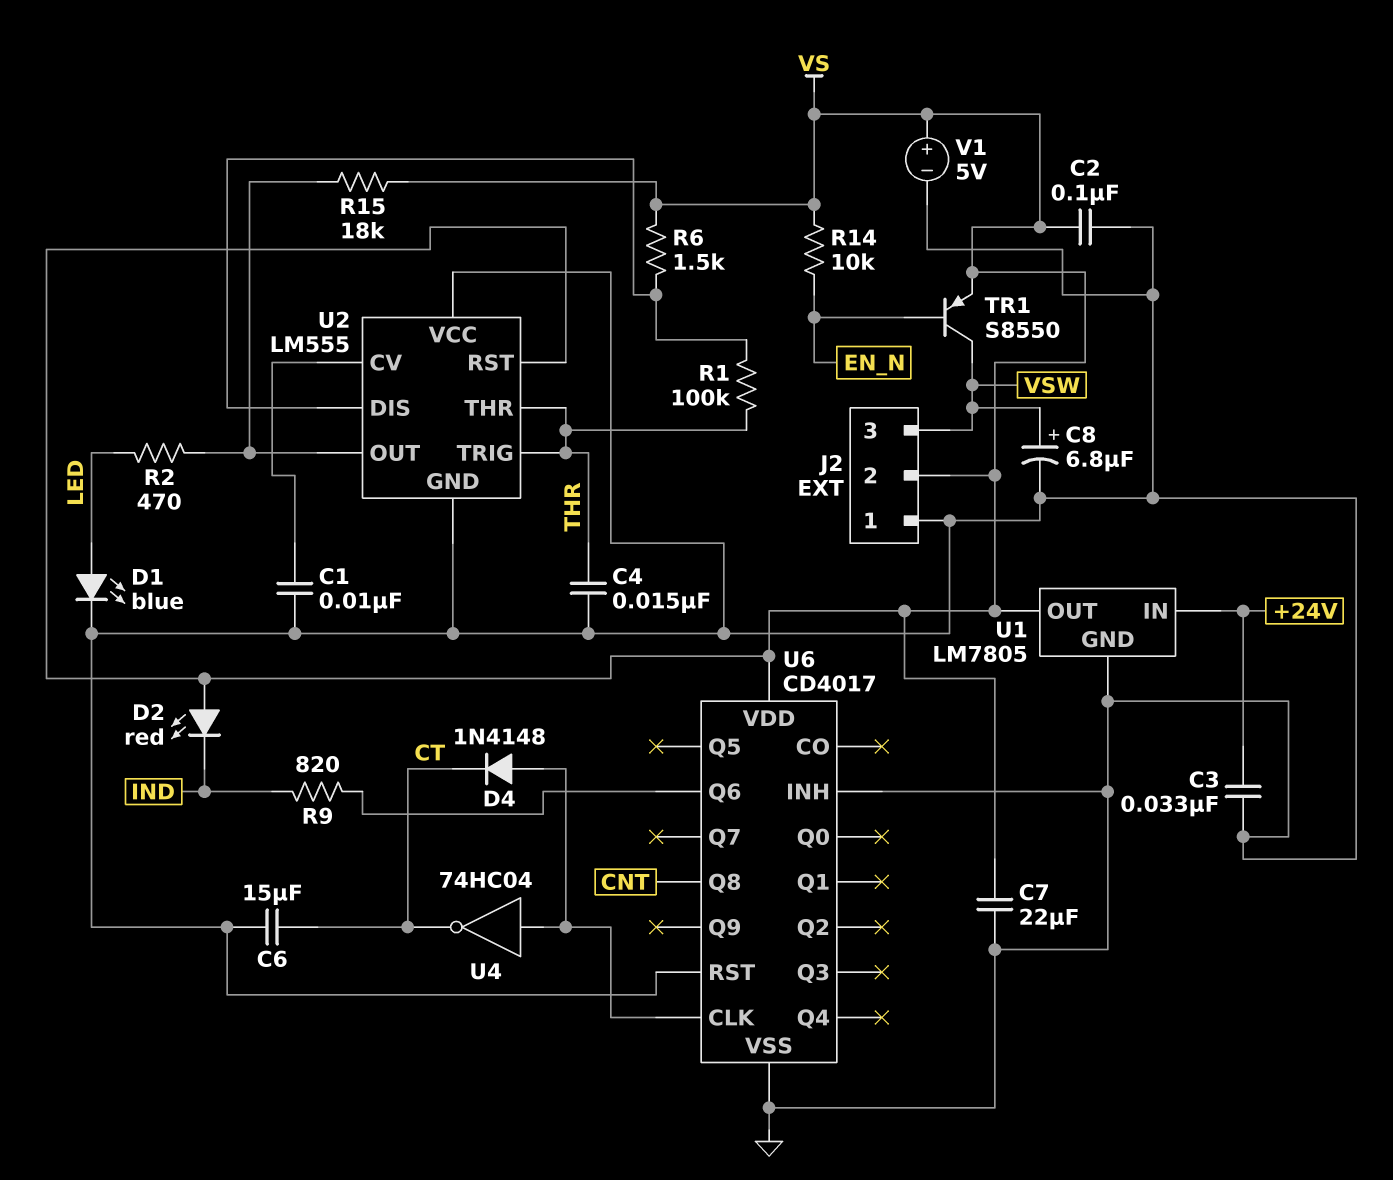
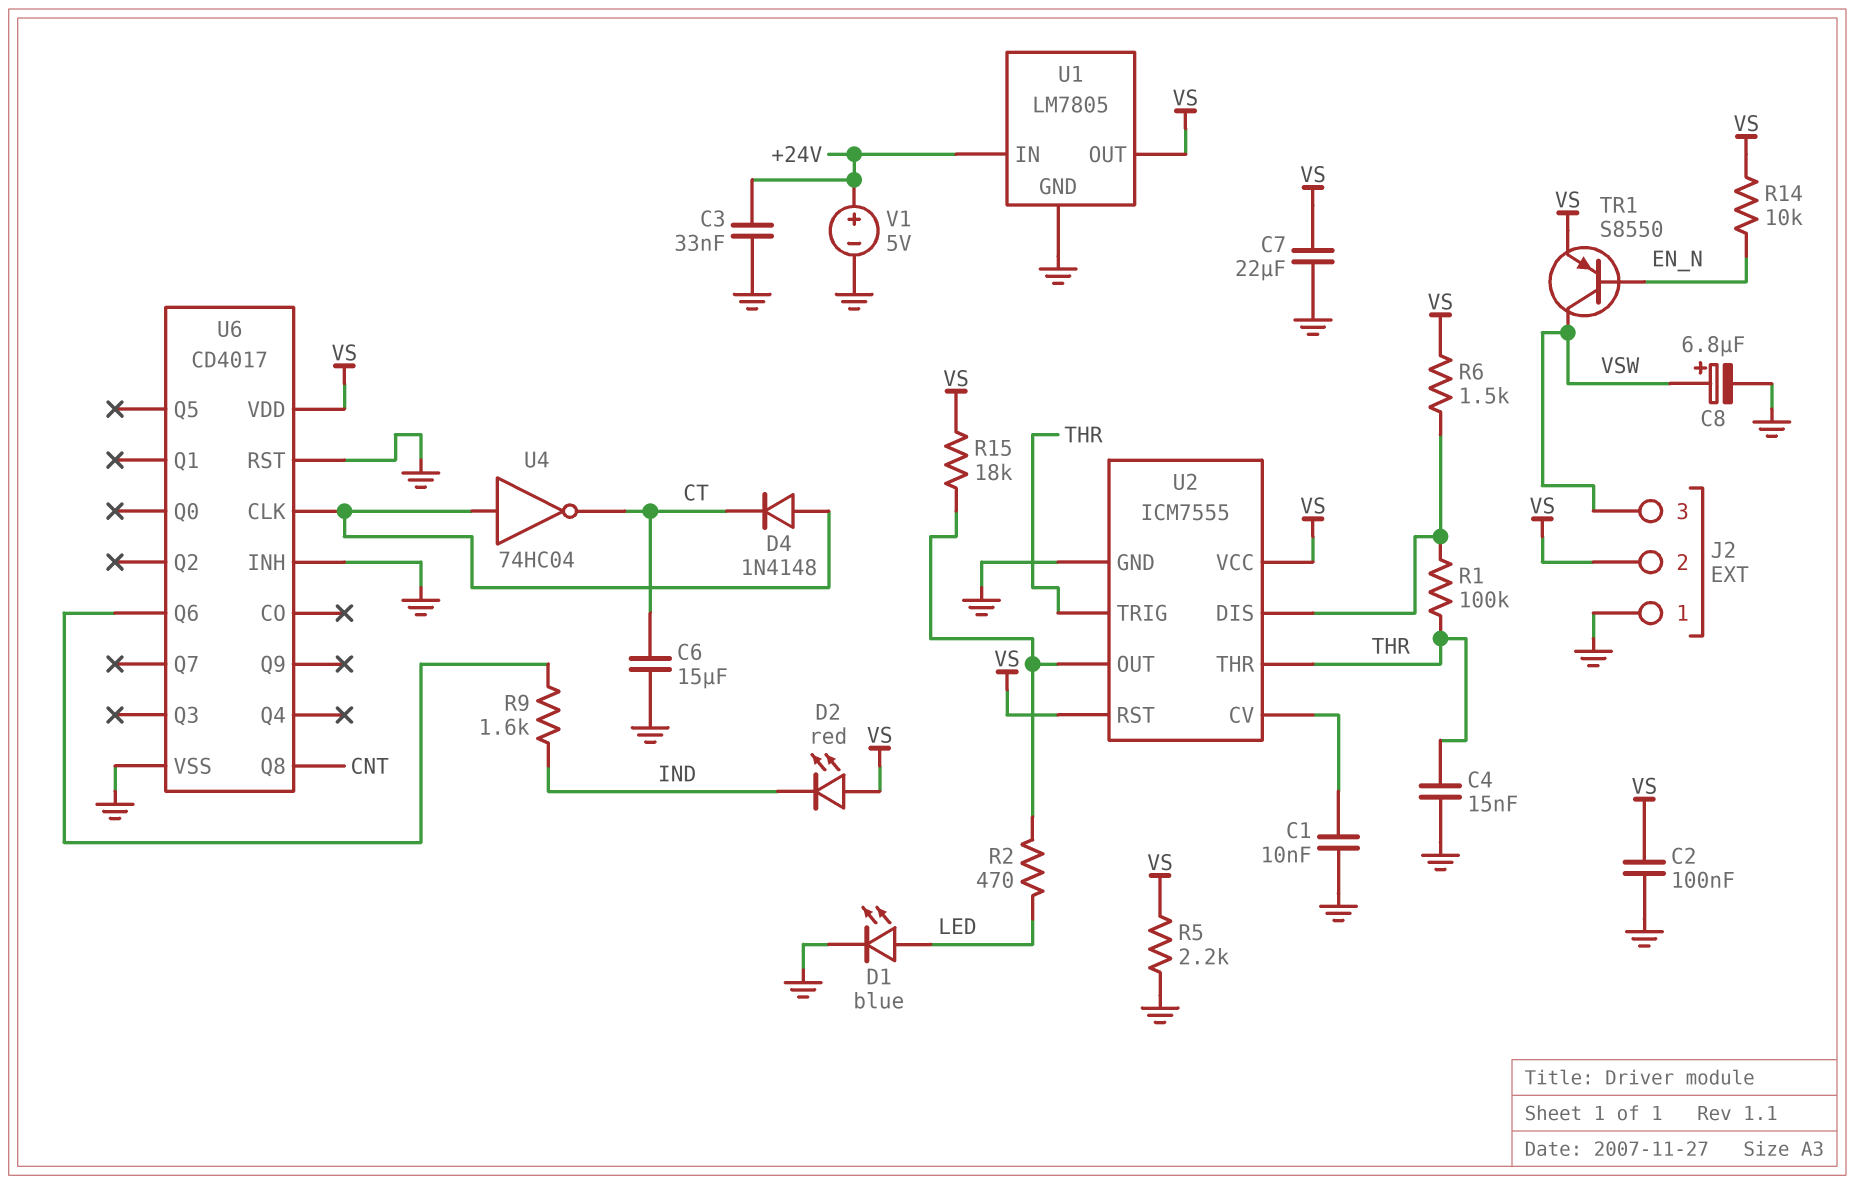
R5: none -> 2.2k (GND, VS)
R9: 820 (IND, U6/Q6) -> 1.6k (IND, U6/Q6)
U2: LM555 -> ICM7555
U2 pin VCC: GND -> VS
V1: 5V (plus VS, minus GND) -> 5V (plus +24V, minus GND)

